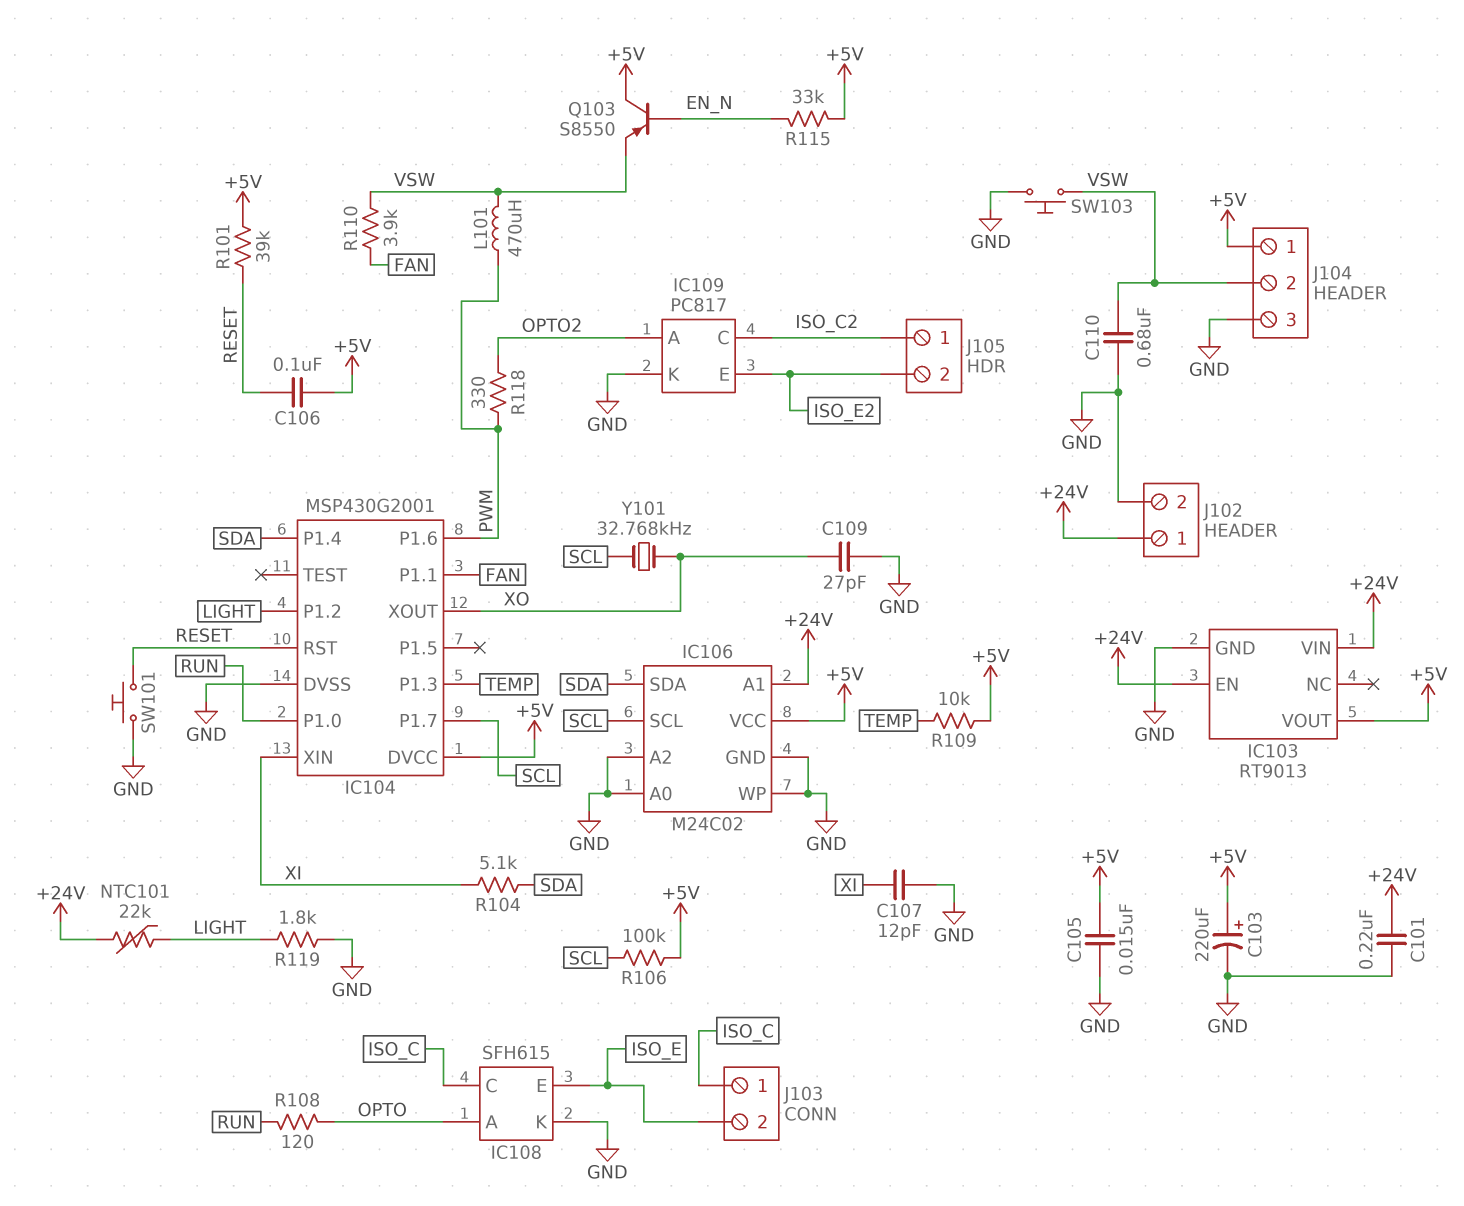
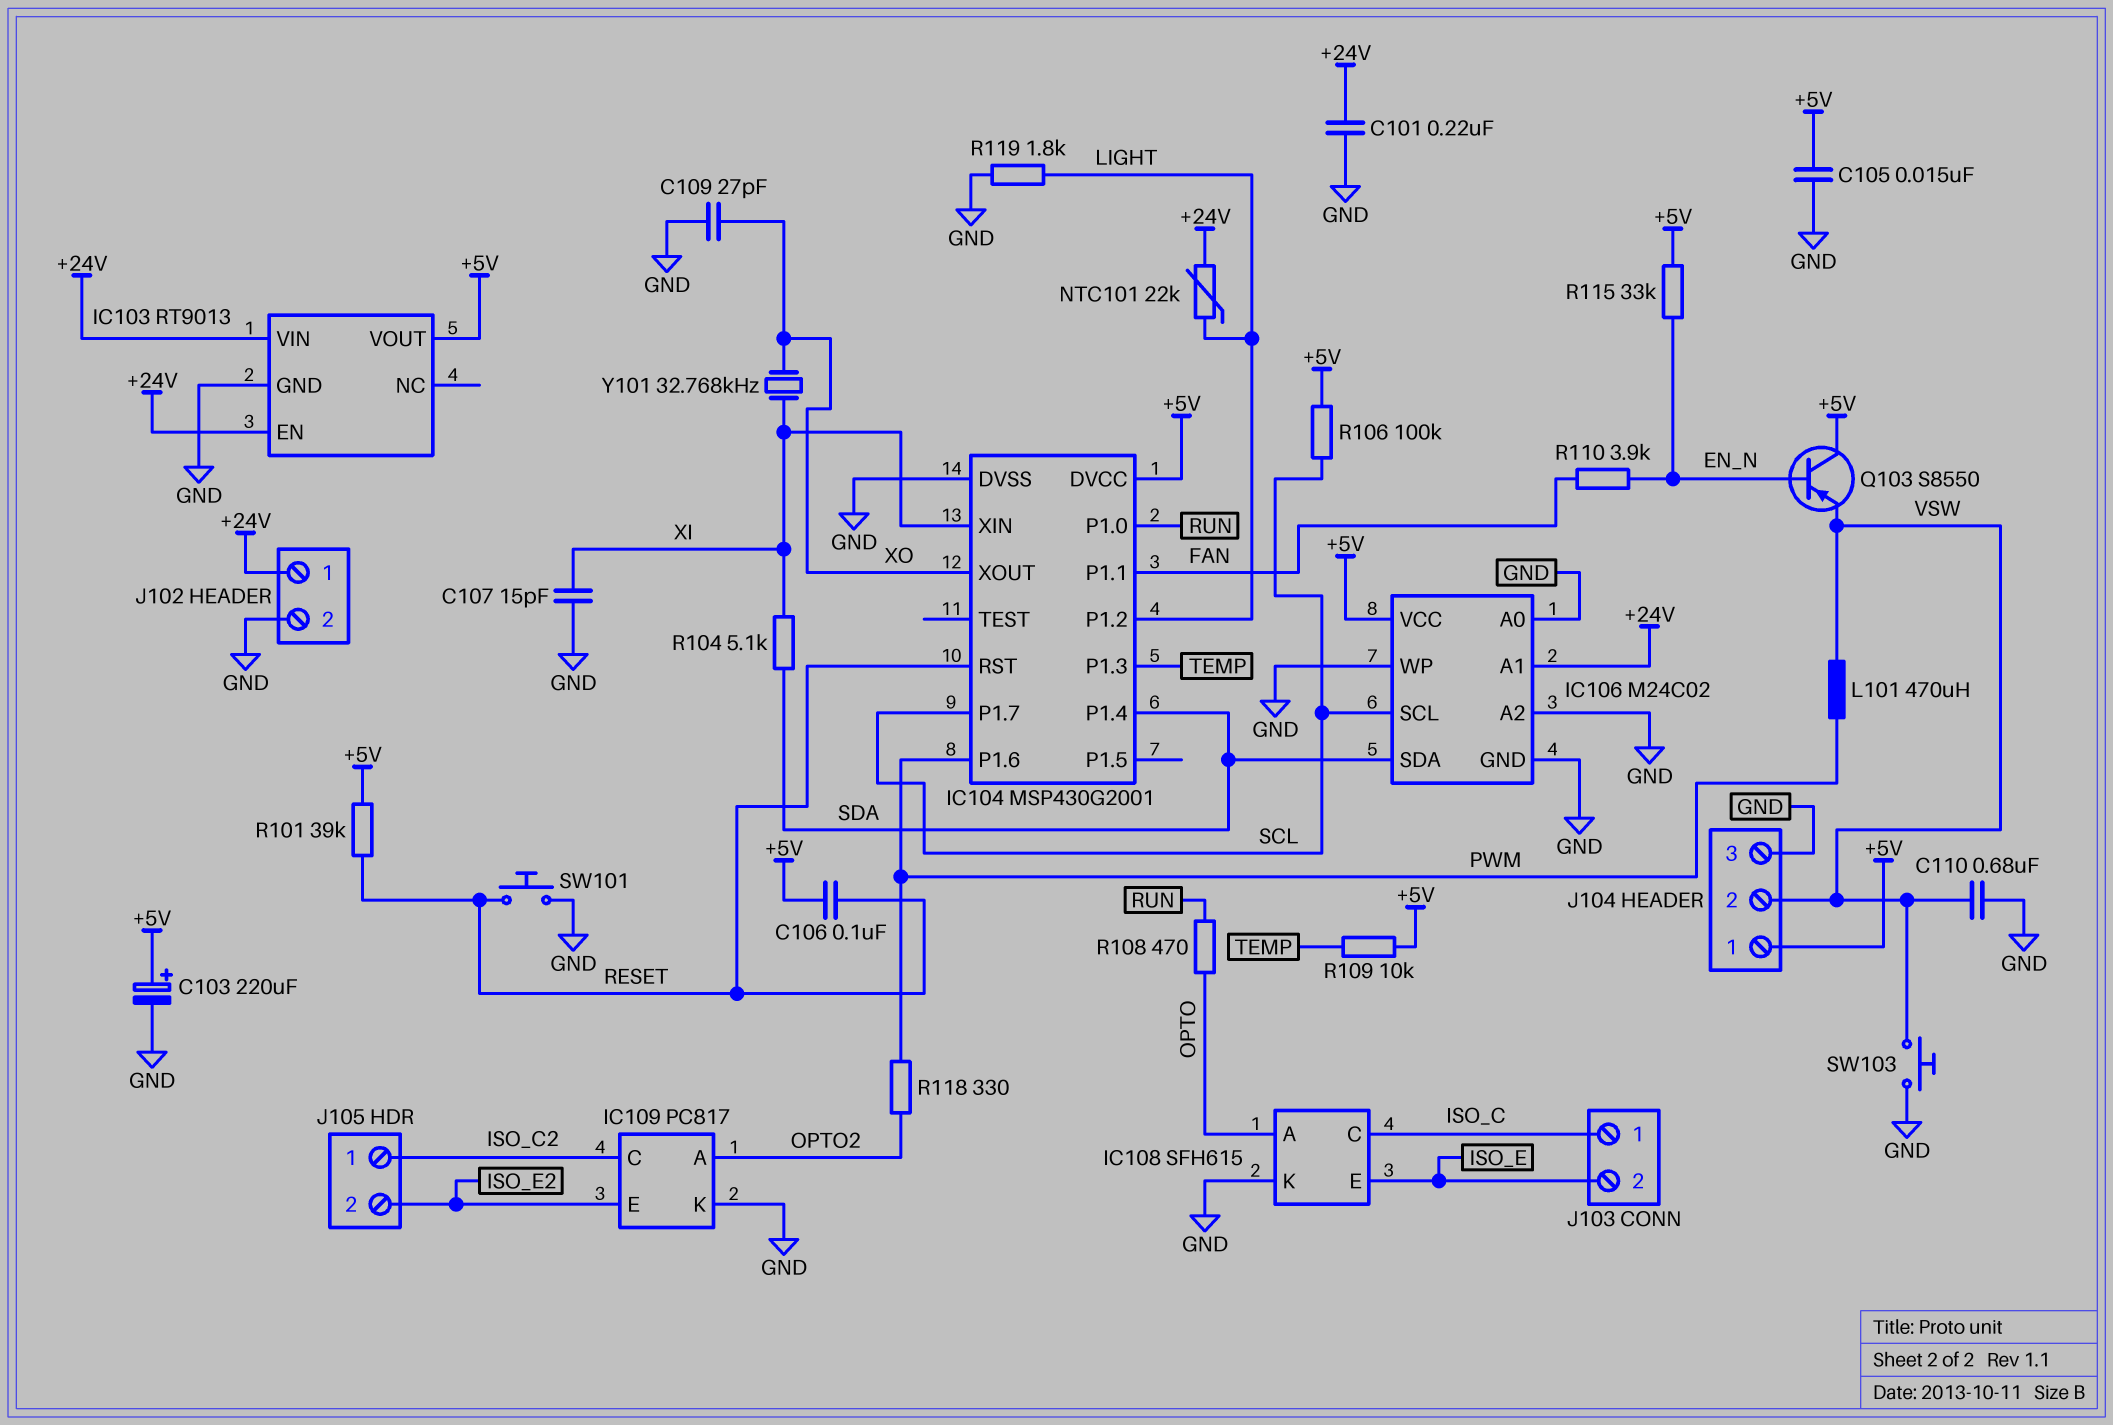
C107: 12pF (GND, XI) -> 15pF (GND, XI)
R108: 120 (OPTO, RUN) -> 470 (OPTO, RUN)
R110: 3.9k (FAN, VSW) -> 3.9k (EN_N, FAN)
Y101: 32.768kHz (SCL, XO) -> 32.768kHz (XI, XO)

